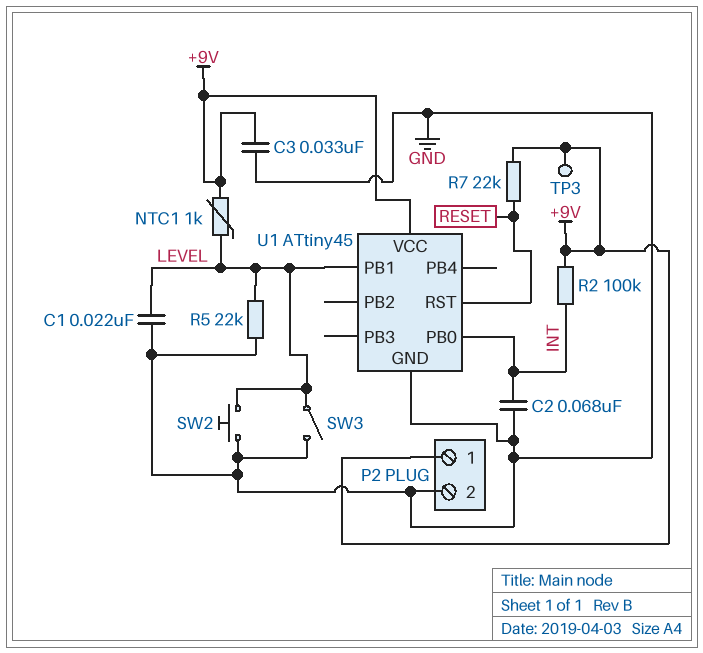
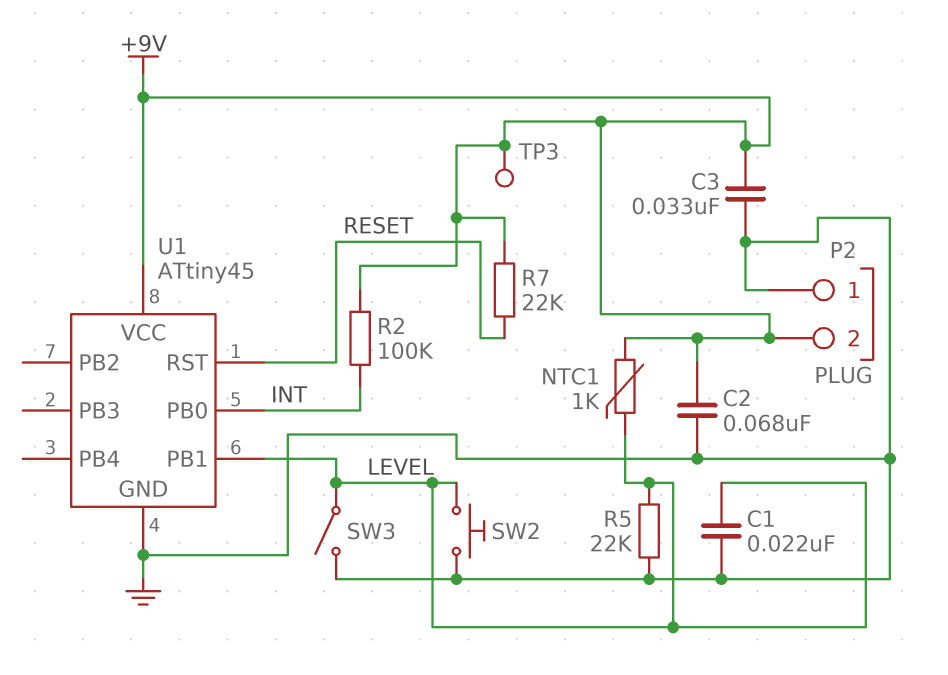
C2: 68nF (GND, INT) -> 68nF (+9V, GND)
P2 pin 1: +9V -> GND
P2 pin 2: GND -> +9V

